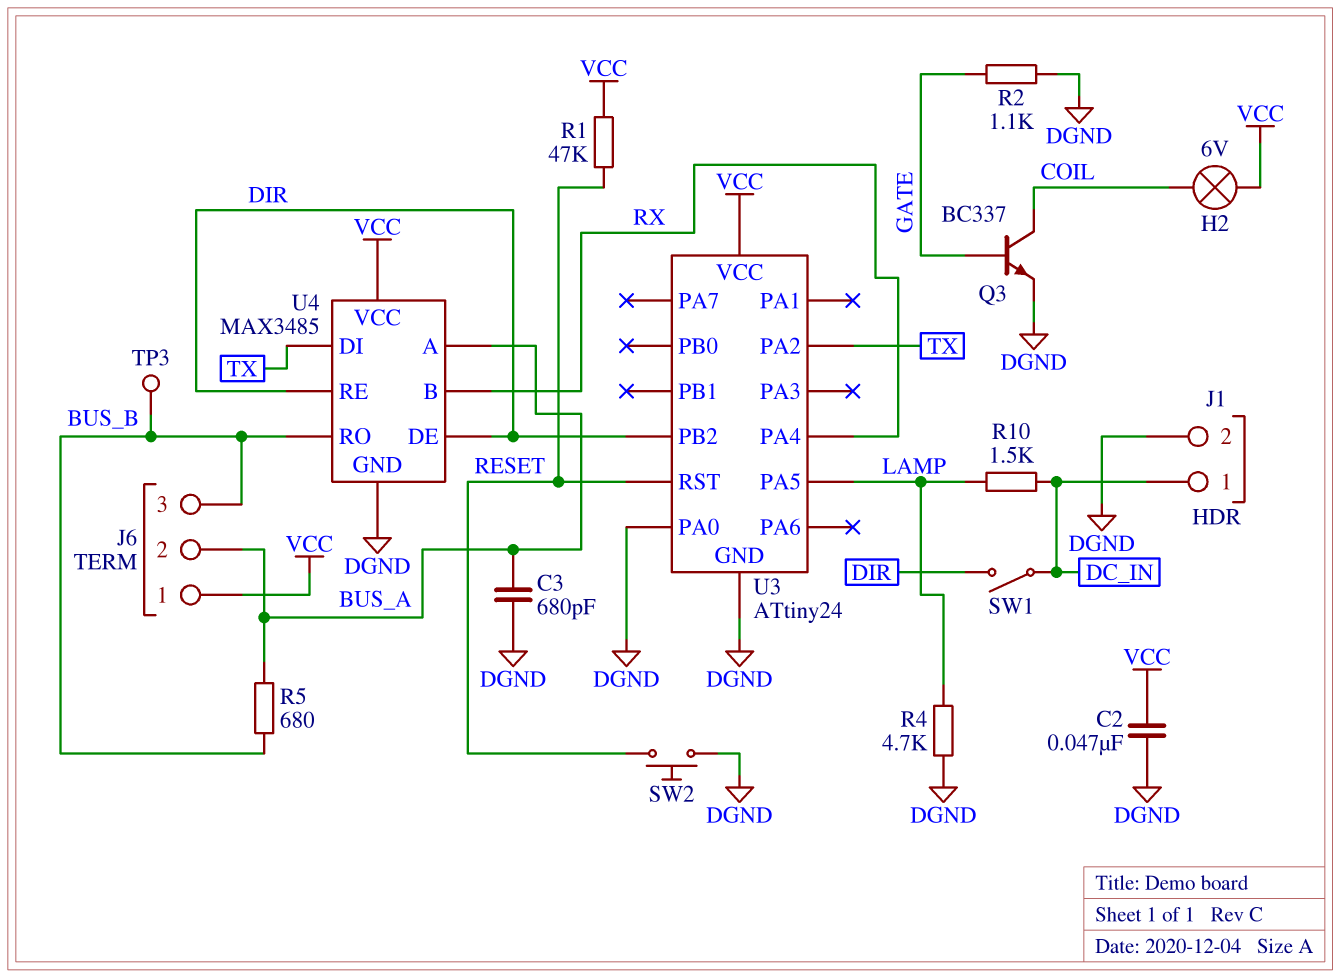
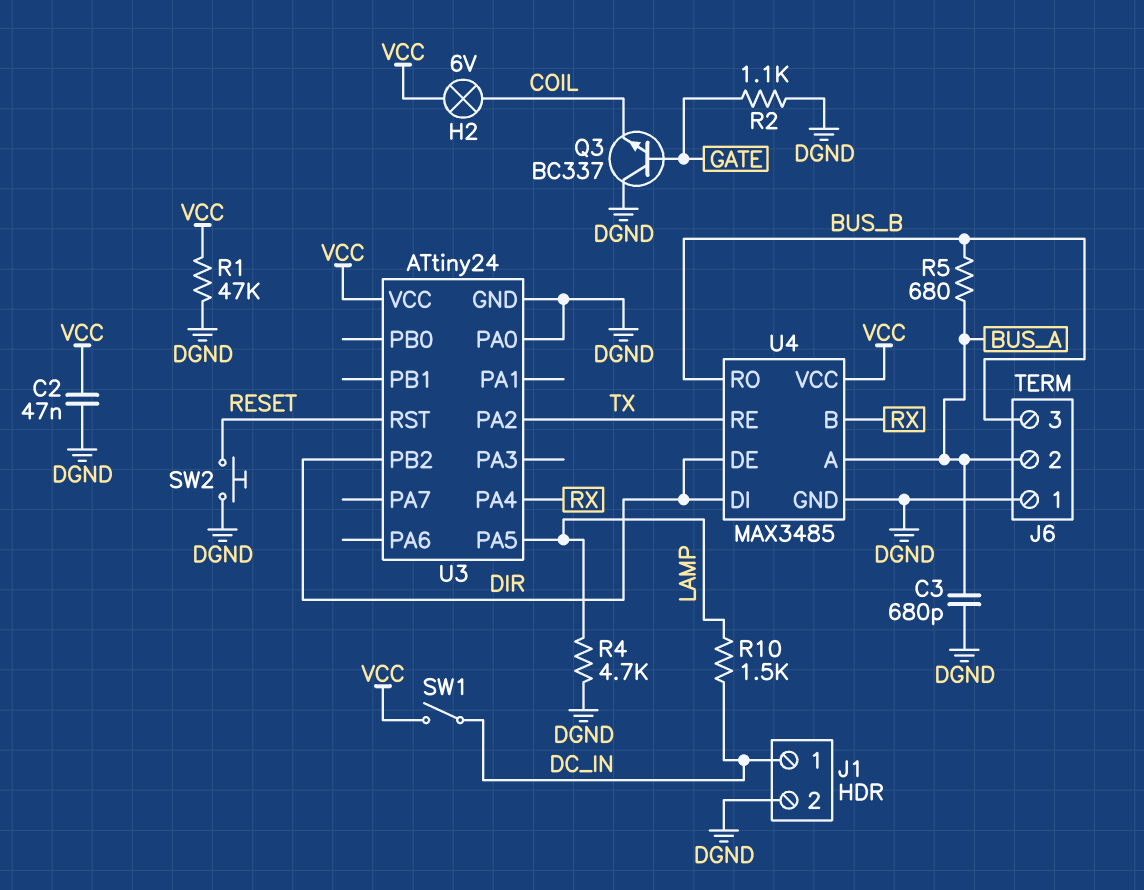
J6 pin 1: VCC -> DGND
Q3: NPN BC337 (B GATE, C COIL, E DGND) -> NPN BC337 (B GATE, C DGND, E COIL)
R1: 47k (RESET, VCC) -> 47k (DGND, VCC)
SW1: switch (DC_IN, DIR) -> switch (DC_IN, VCC)
TP3: test point (BUS_B) -> none
U4 pin DI: TX -> DIR
U4 pin RE: DIR -> TX

